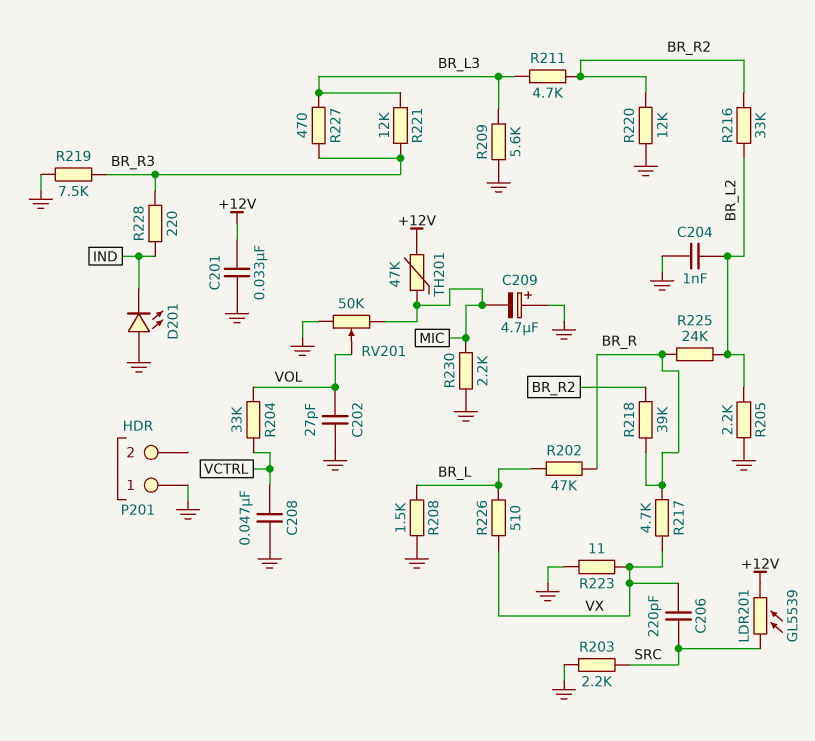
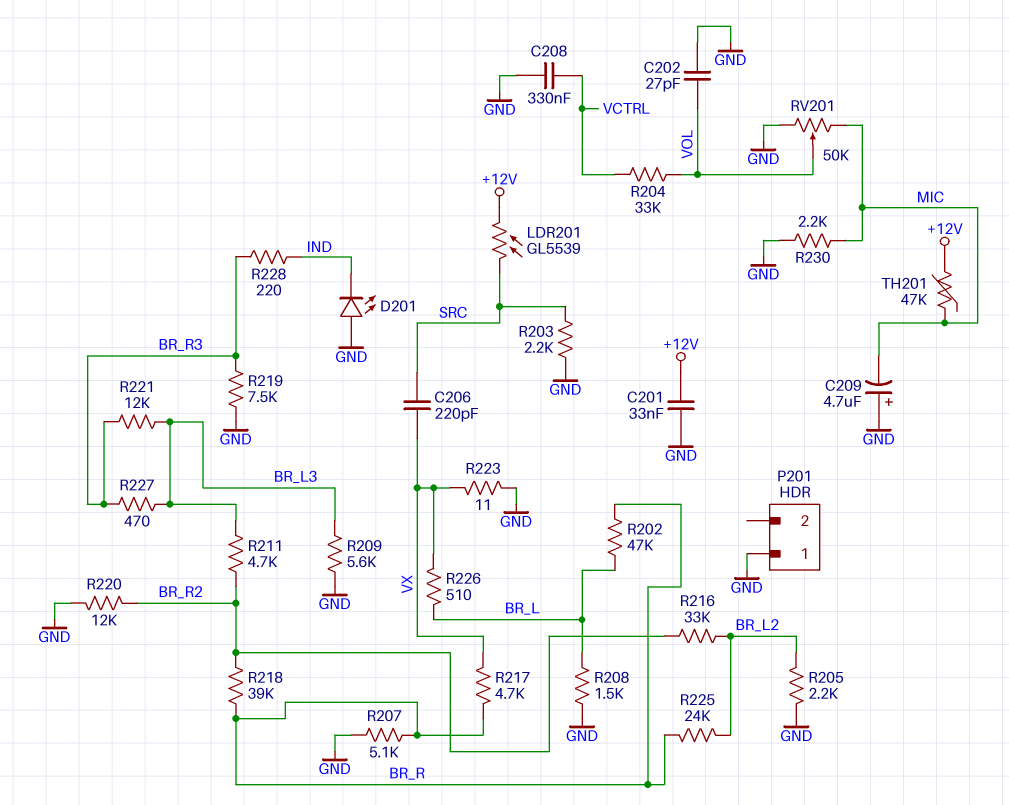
C204: 1nF (BR_L2, GND) -> none
C208: 47nF (GND, VCTRL) -> 330nF (GND, VCTRL)
R207: none -> 5.1k (BR_R, GND)

